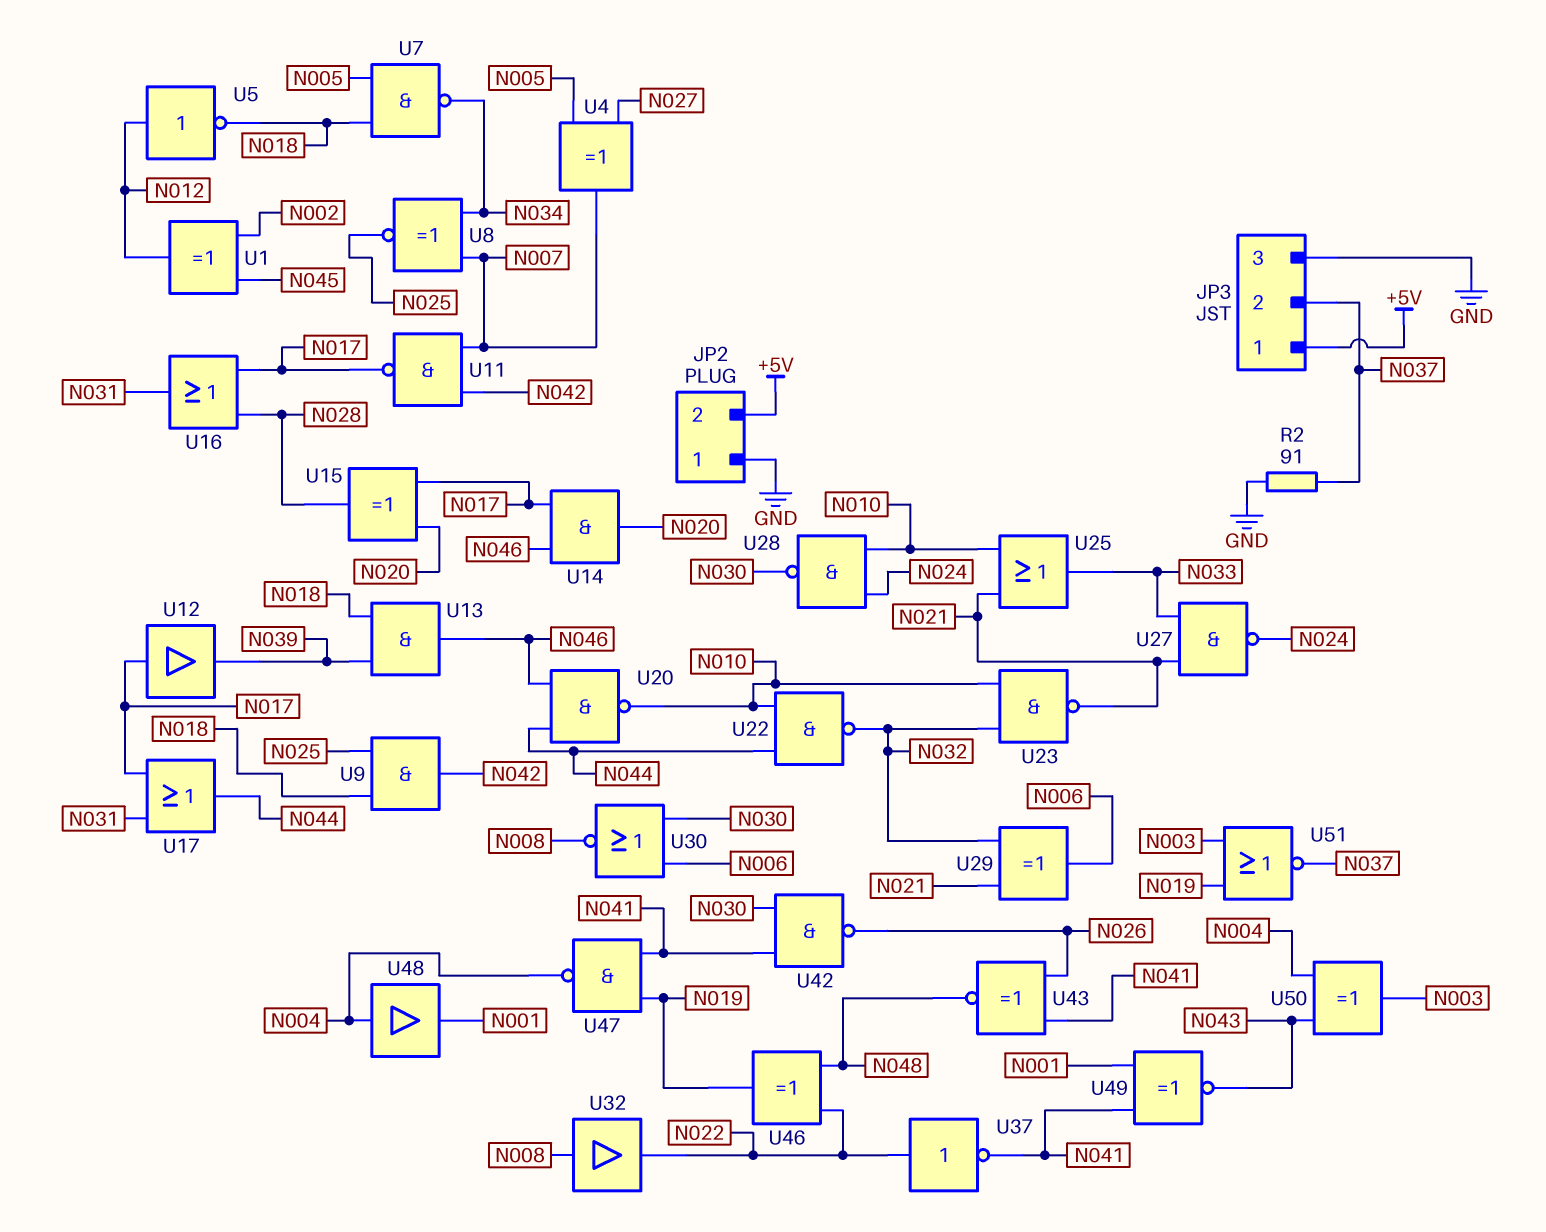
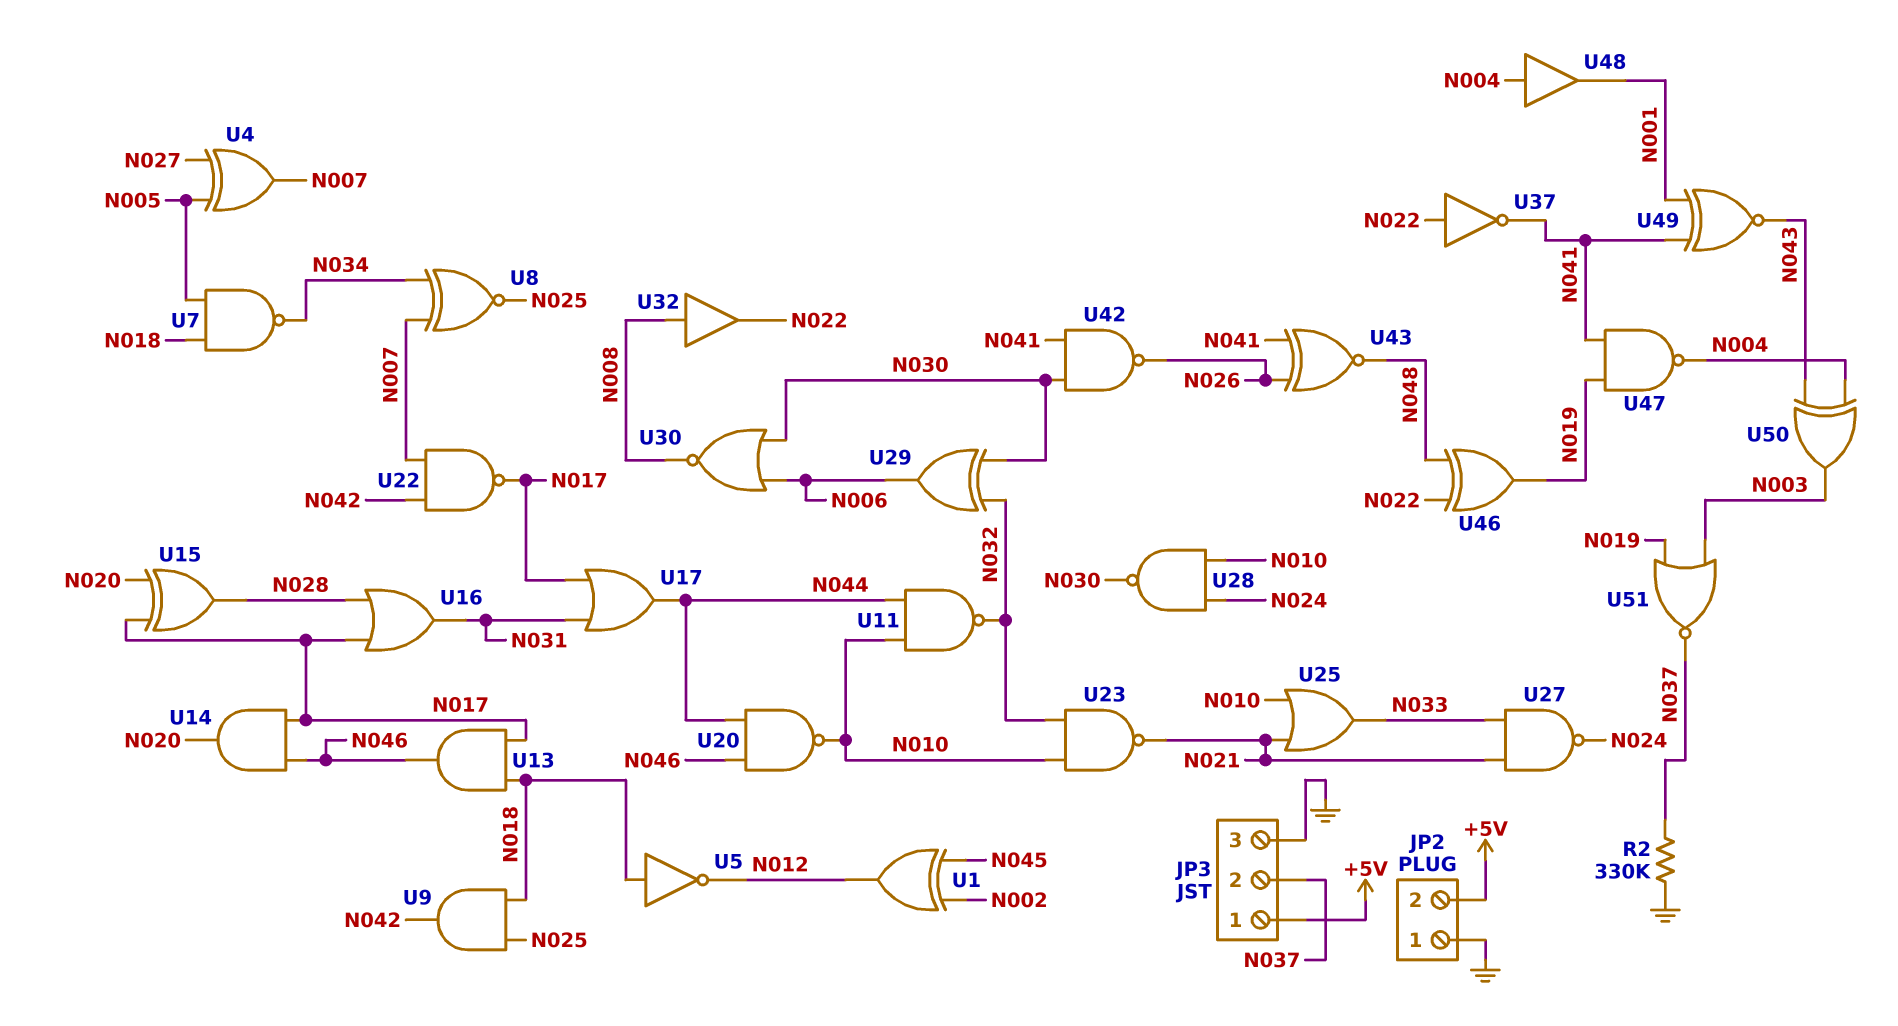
R2: 91 (GND, N037) -> 330k (GND, N037)
U5: NOT (in N012, out N018) -> NOT (in N018, out N012)
U11: NAND (in N007, in N042, out N017) -> NAND (in N010, in N044, out N032)
U12: buffer (in N017, out N039) -> none
U13: AND (in N018, in N039, out N046) -> AND (in N017, in N018, out N046)
U22: NAND (in N010, in N044, out N032) -> NAND (in N007, in N042, out N017)
U29: XOR (in N021, in N032, out N006) -> XOR (in N030, in N032, out N006)

